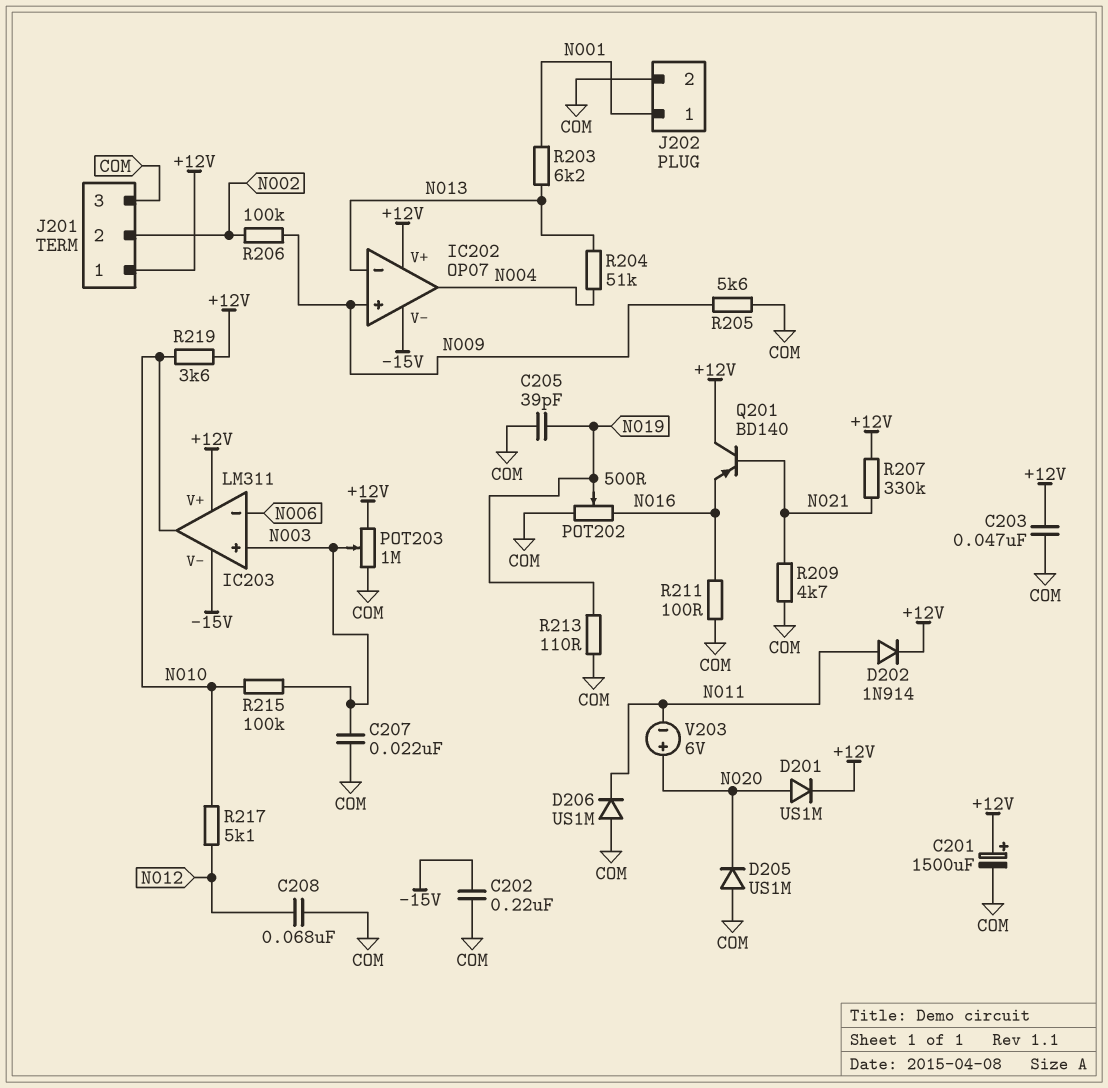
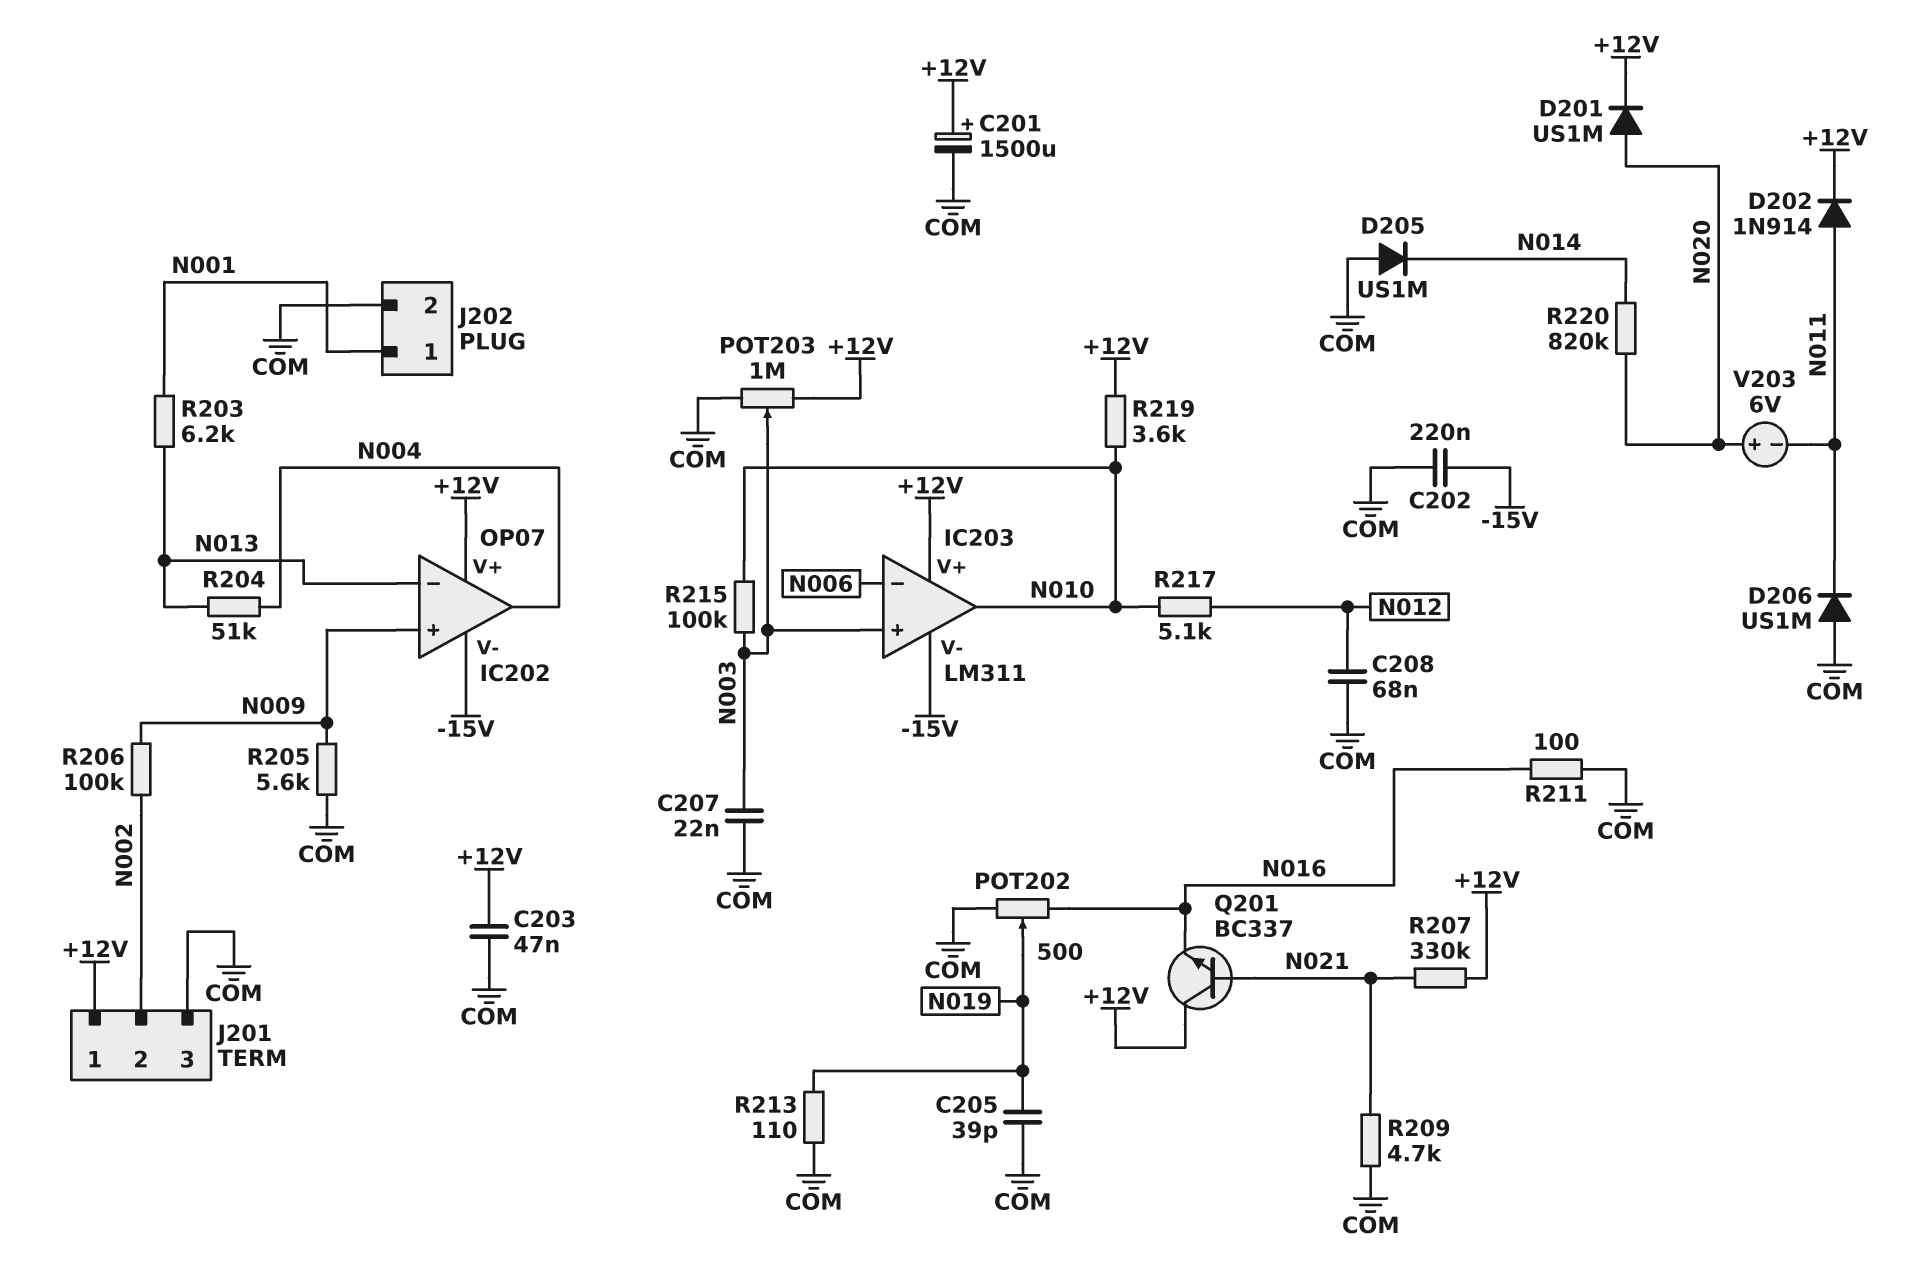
D205: diode US1M (A COM, K N020) -> diode US1M (A COM, K N014)
Q201: PNP BD140 (B N021, C +12V, E N016) -> NPN BC337 (B N021, C +12V, E N016)
R220: none -> 820k (N014, N020)

